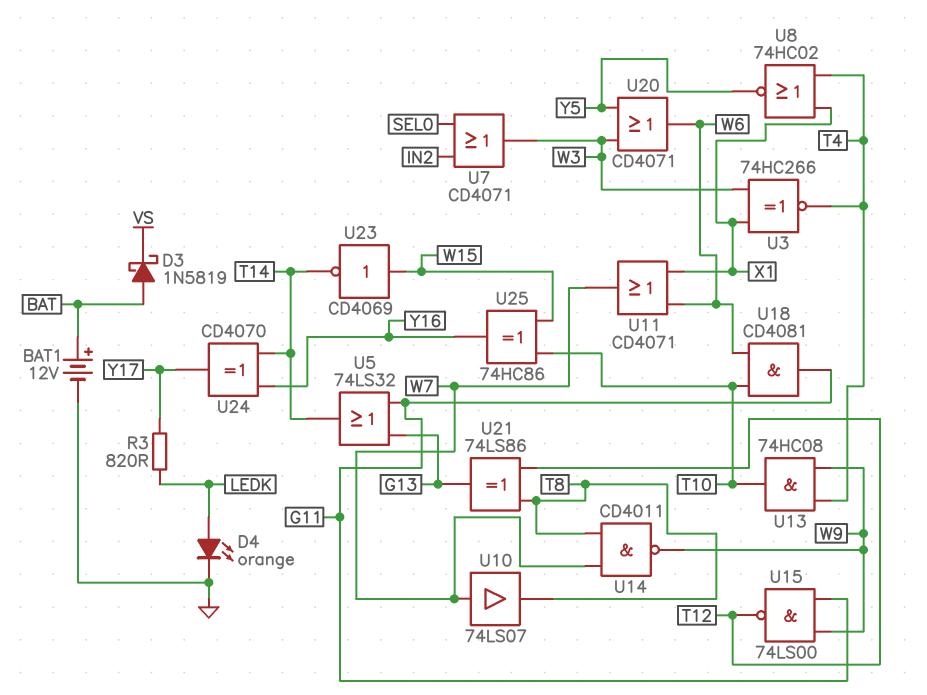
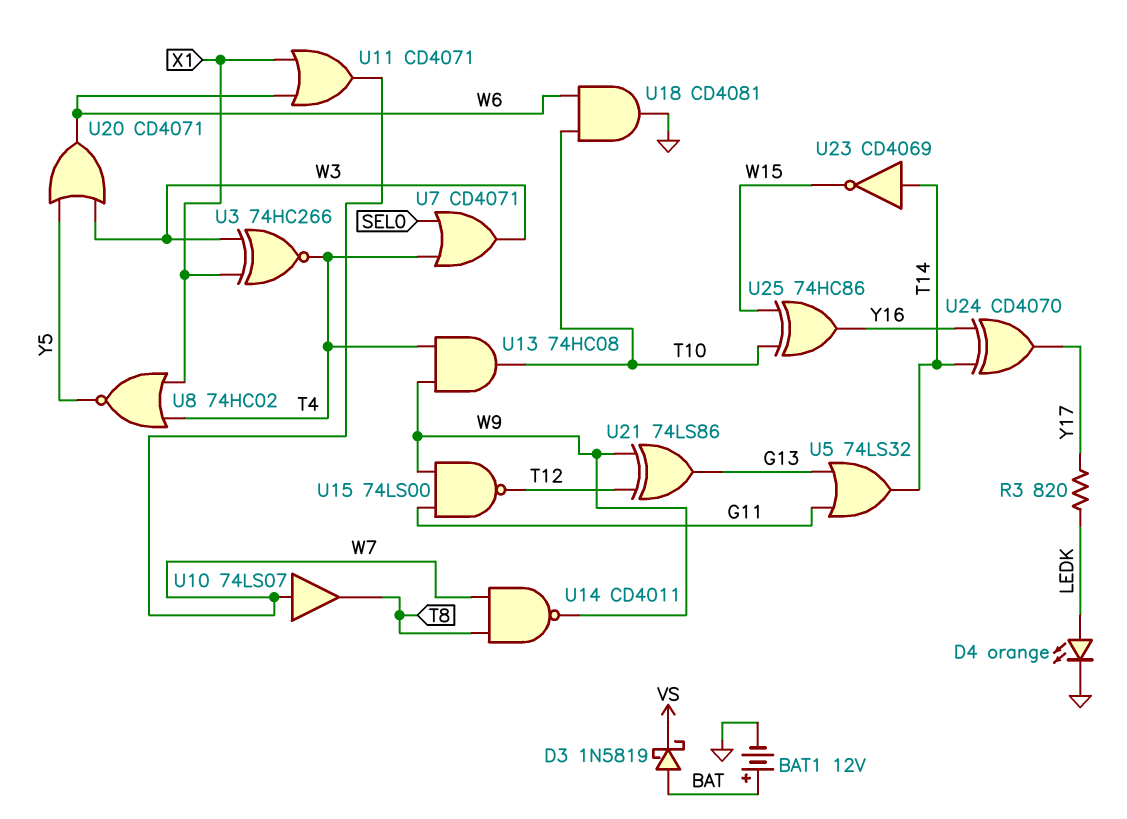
U7: OR CD4071 (in IN2, in SEL0, out W3) -> OR CD4071 (in SEL0, in T4, out W3)
U18: AND CD4081 (in T10, in W6, out G11) -> AND CD4081 (in T10, in W6, out GND)
U21: XOR 74LS86 (in T8, in T12, out G13) -> XOR 74LS86 (in T12, in W9, out G13)
U23: NOT CD4069 (in W15, out T14) -> NOT CD4069 (in T14, out W15)

